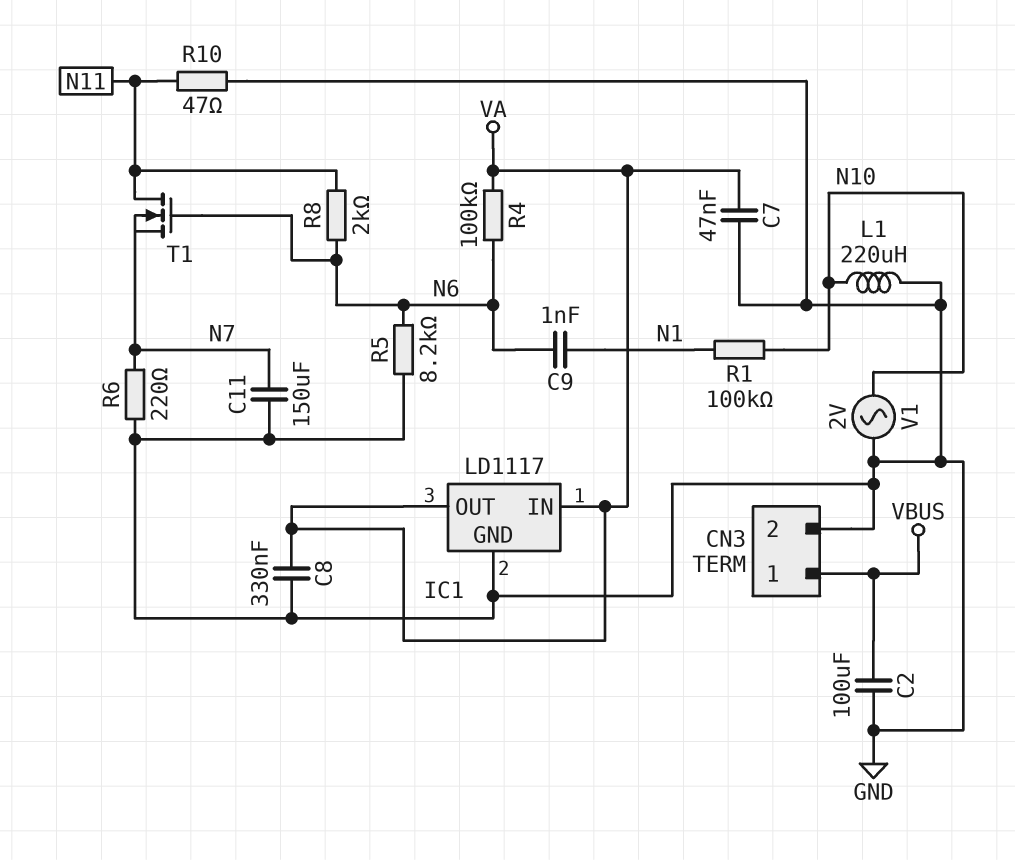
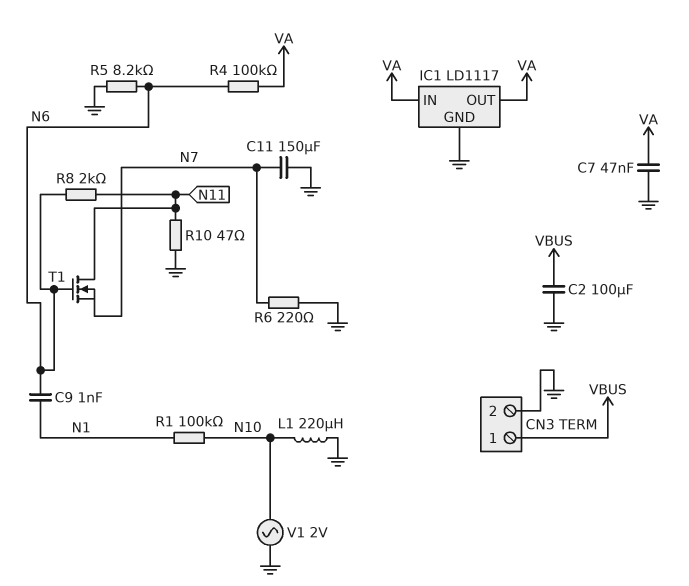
C8: 330nF (GND, VA) -> none

